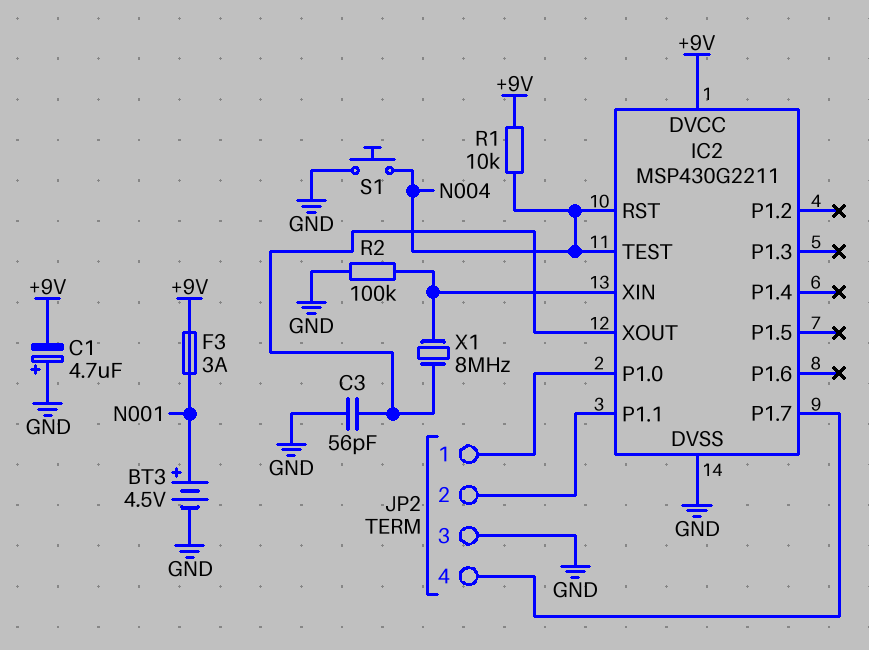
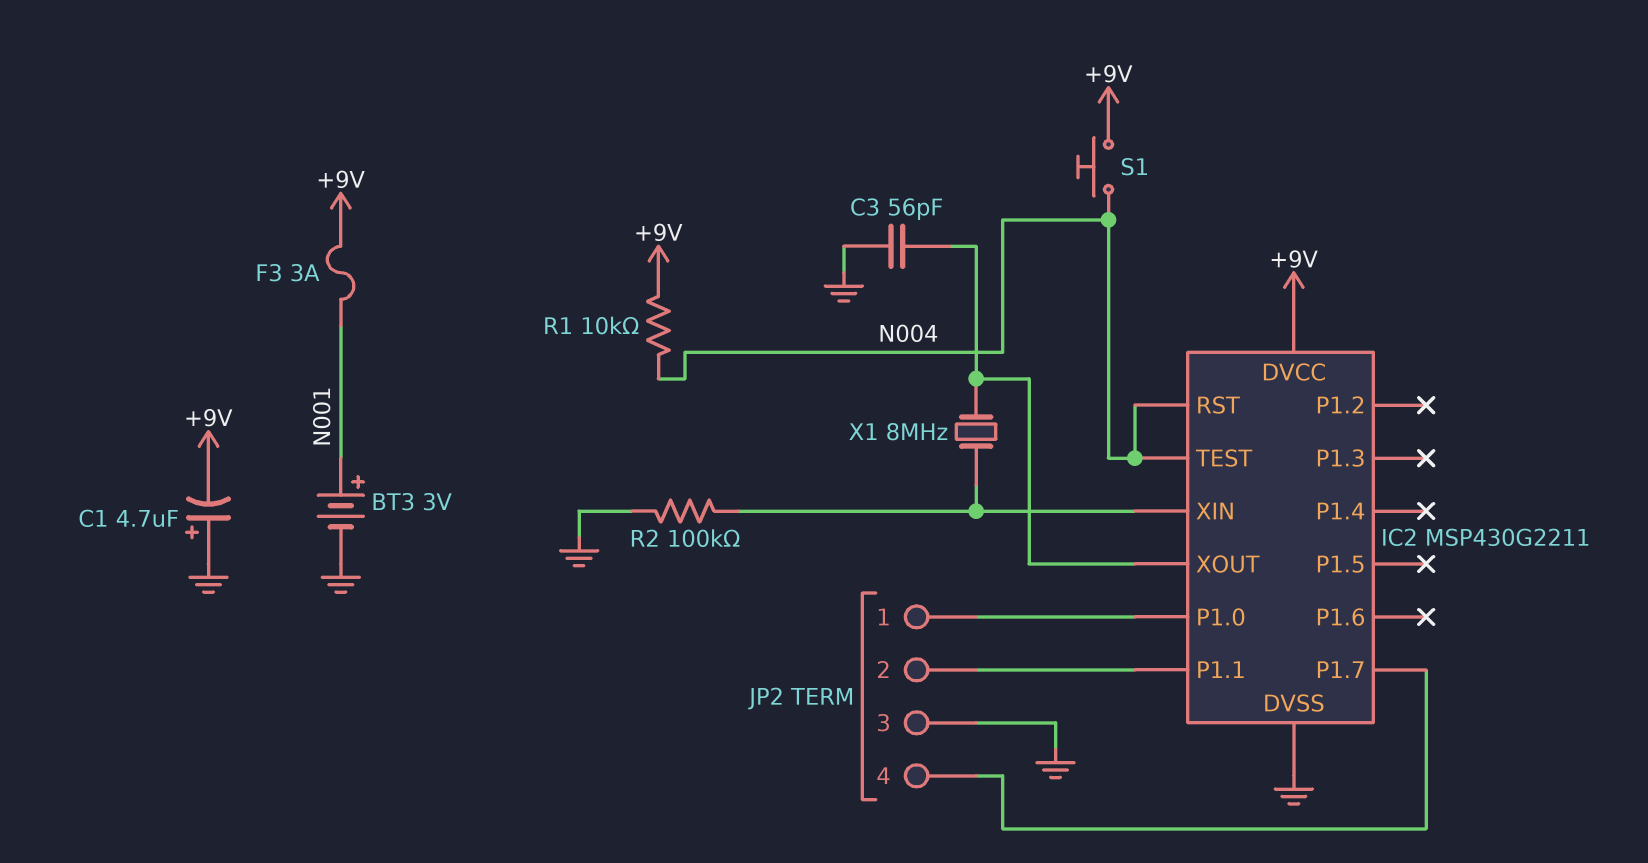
BT3: 4.5V (plus N001, minus GND) -> 3V (plus N001, minus GND)
S1: button (GND, N004) -> button (+9V, N004)

